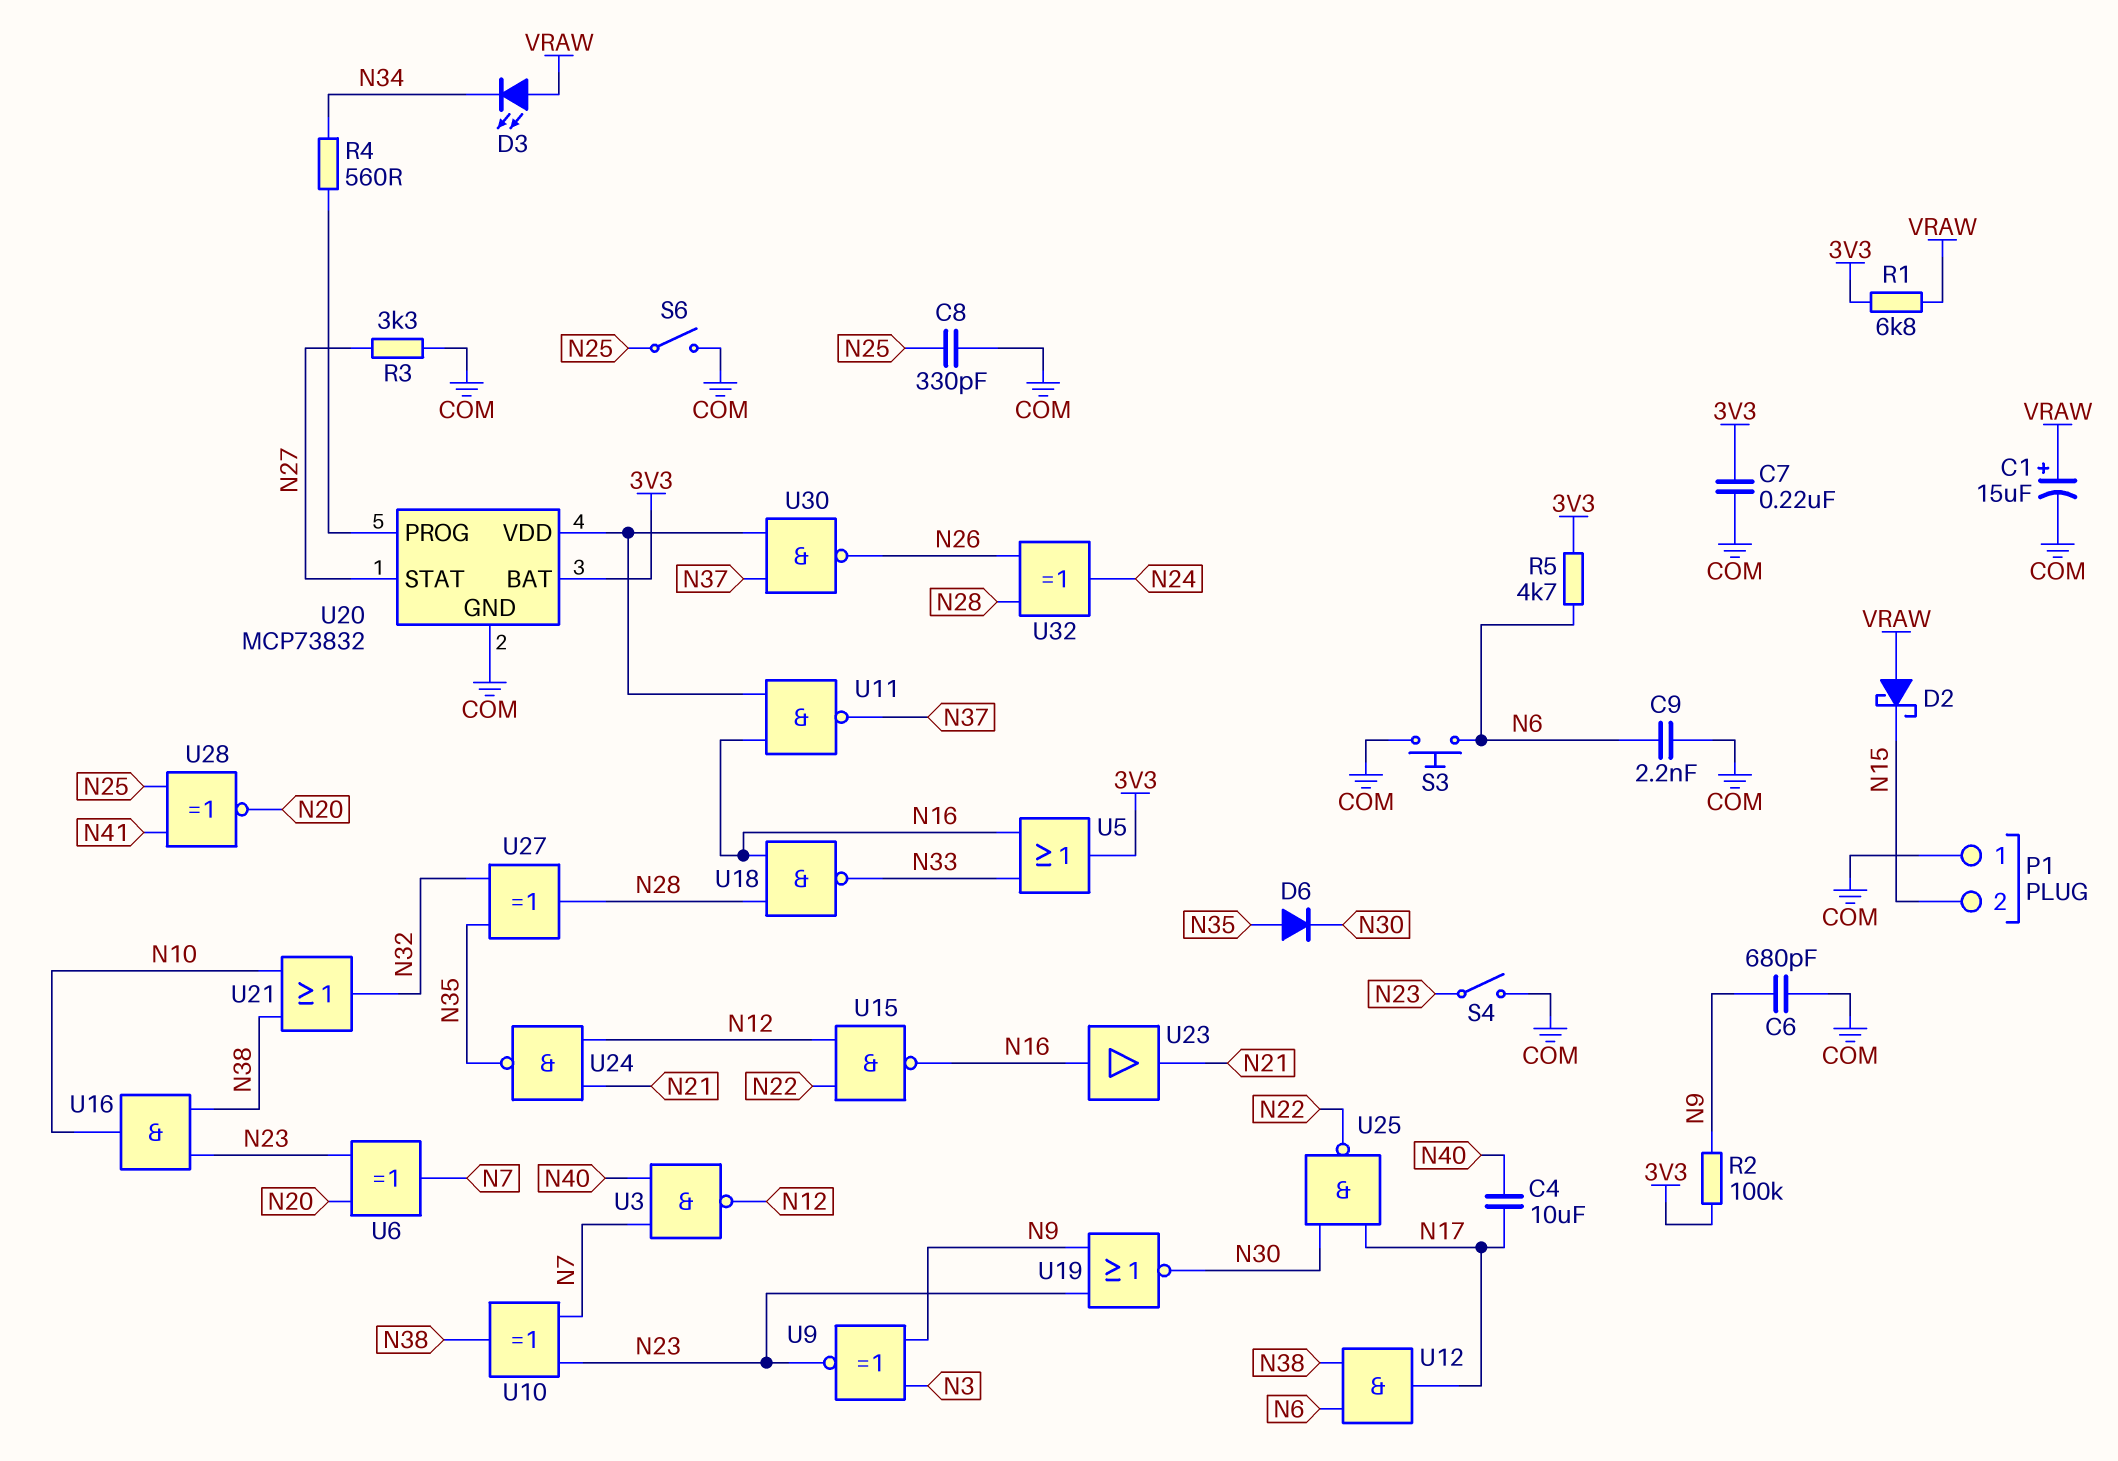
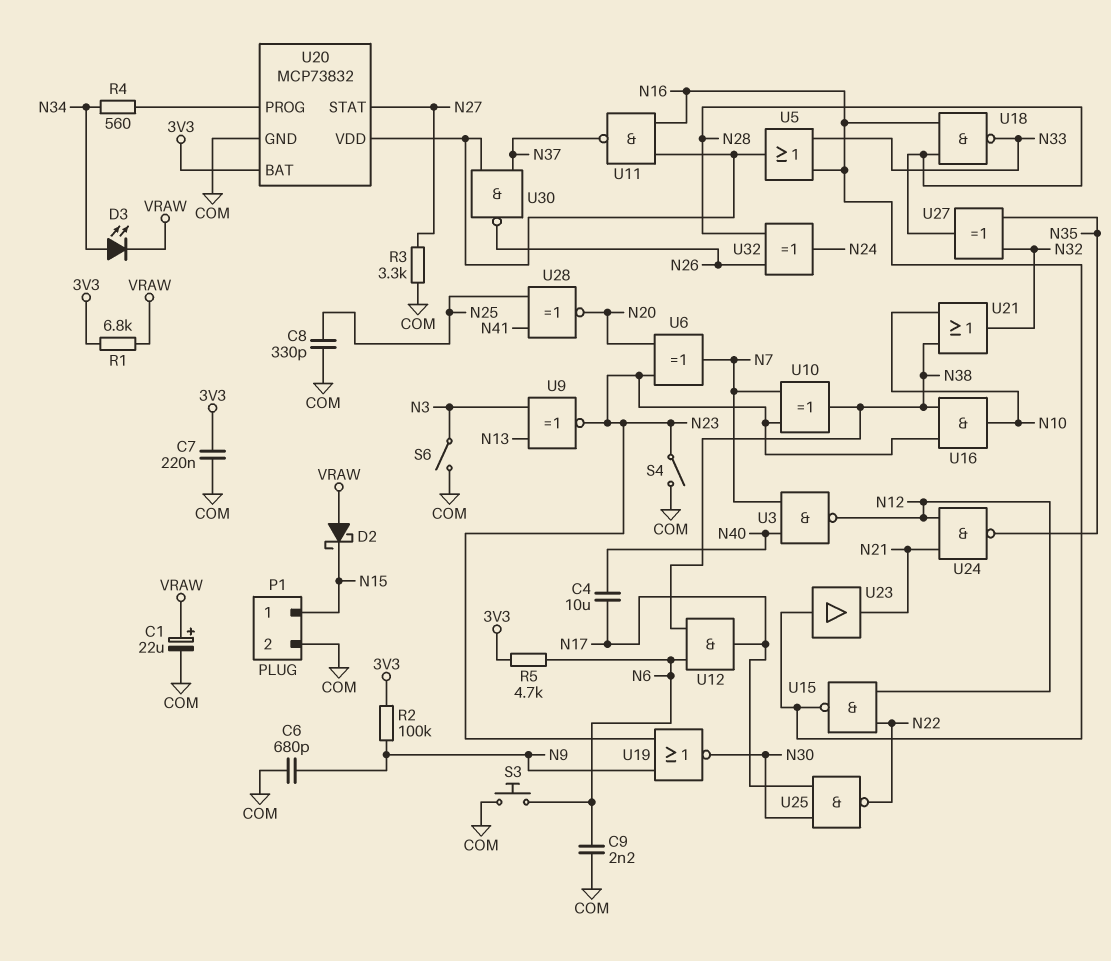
C1: 15uF (plus VRAW, minus COM) -> 22uF (plus VRAW, minus COM)
D3: LED (A VRAW, K N34) -> LED (A N34, K VRAW)
D6: diode (A N35, K N30) -> none
P1 pin 1: COM -> N15
P1 pin 2: N15 -> COM
S6: switch (COM, N25) -> switch (COM, N3)
U5: OR (in N16, in N33, out 3V3) -> OR (in N16, in N33, out U20/VDD)
U9: XNOR (in N3, in N9, out N23) -> XNOR (in N3, in N13, out N23)

